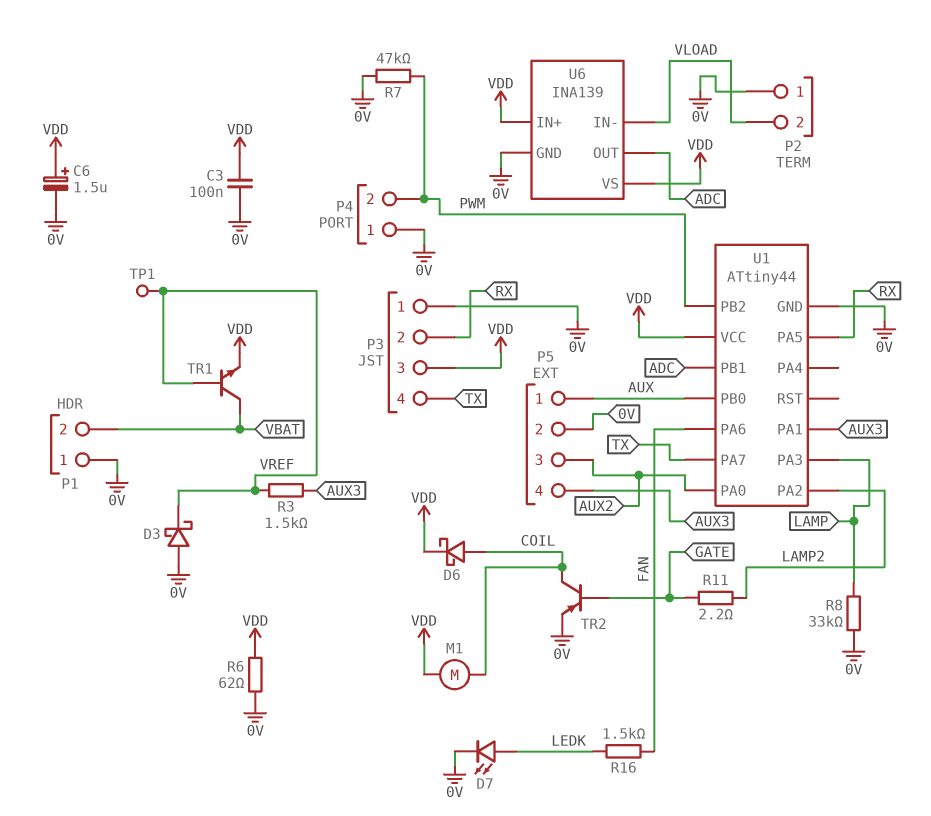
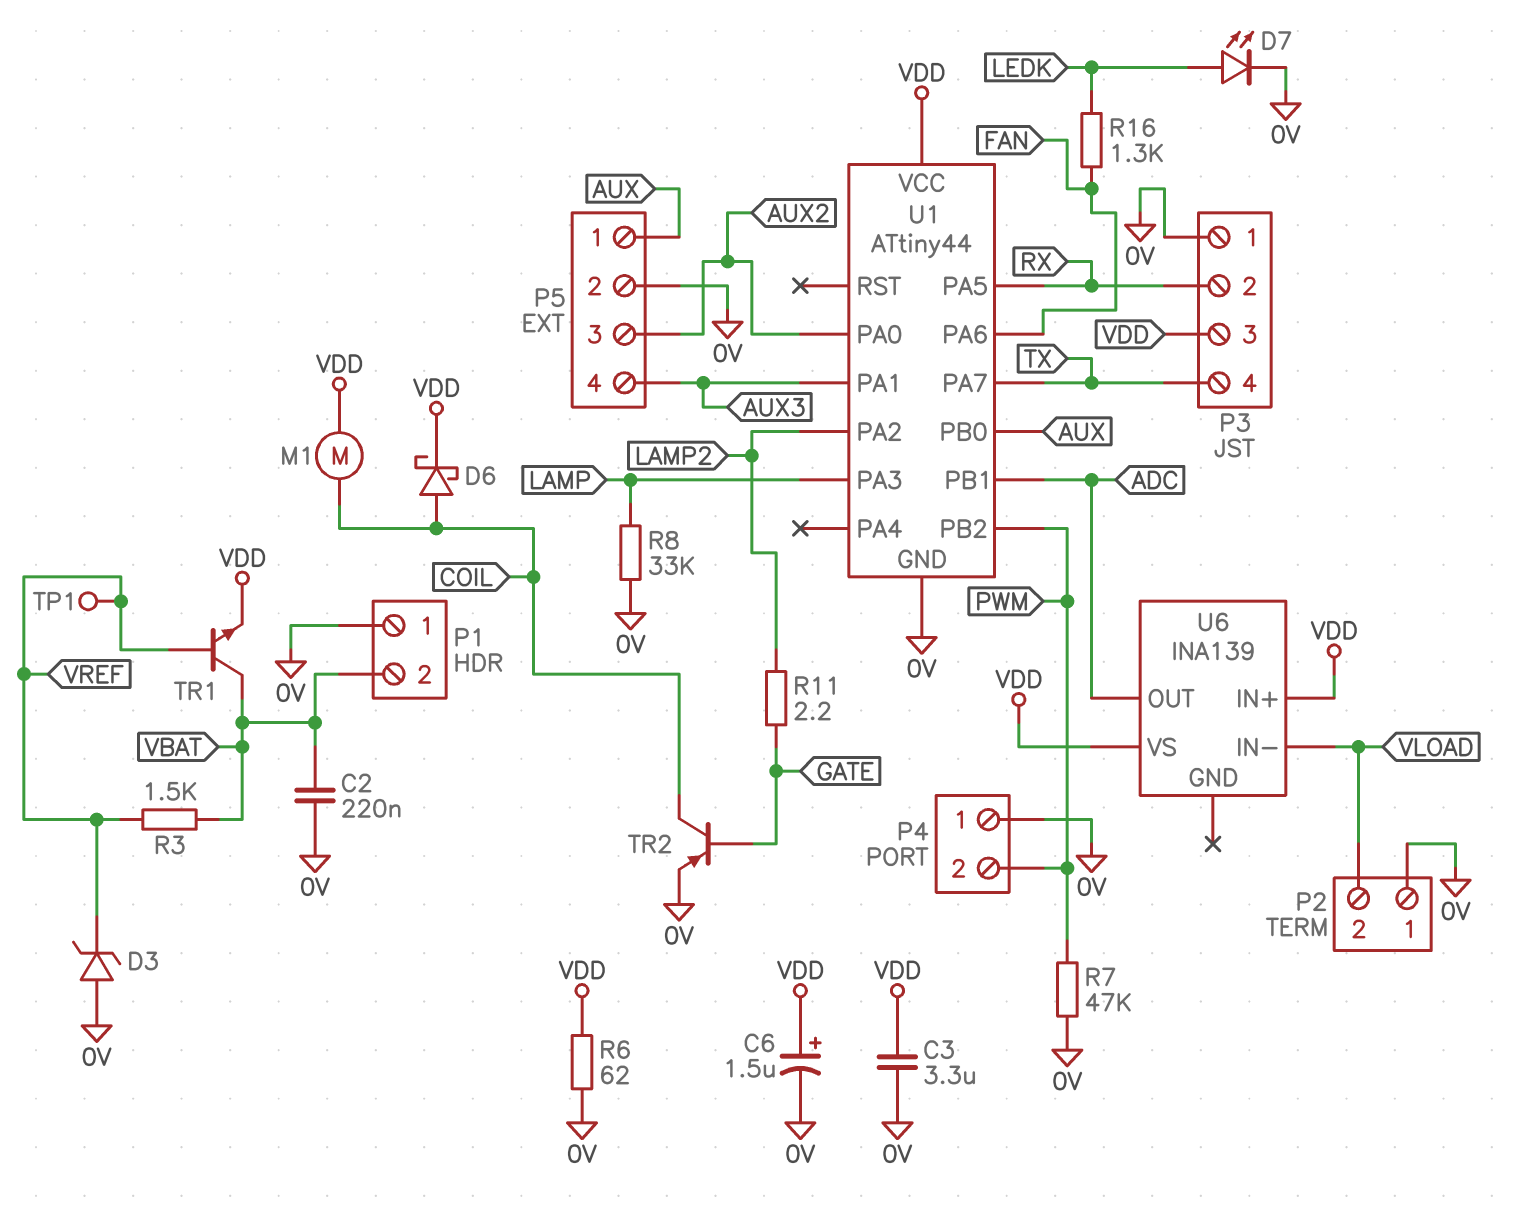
C2: none -> 220nF (0V, VBAT)
C3: 100nF (0V, VDD) -> 3.3uF (0V, VDD)
D3: schottky (A 0V, K VREF) -> zener (A 0V, K VREF)
R3: 1.5k (AUX3, VREF) -> 1.5k (VBAT, VREF)
R16: 1.5k (FAN, LEDK) -> 1.3k (FAN, LEDK)
U6 pin GND: 0V -> none

